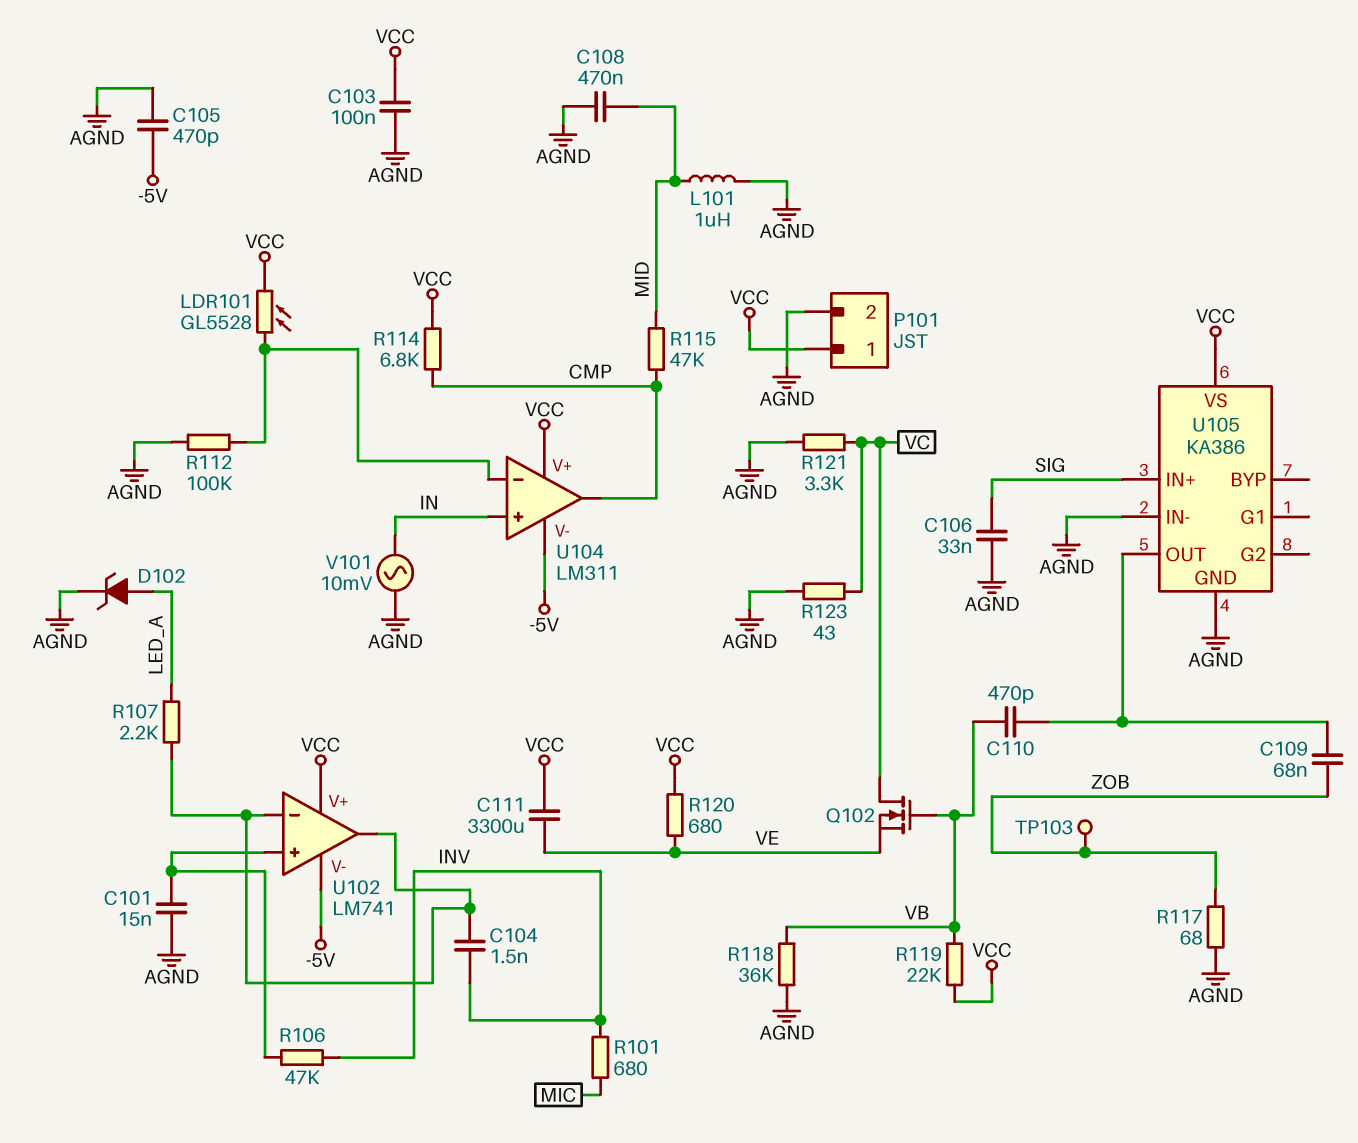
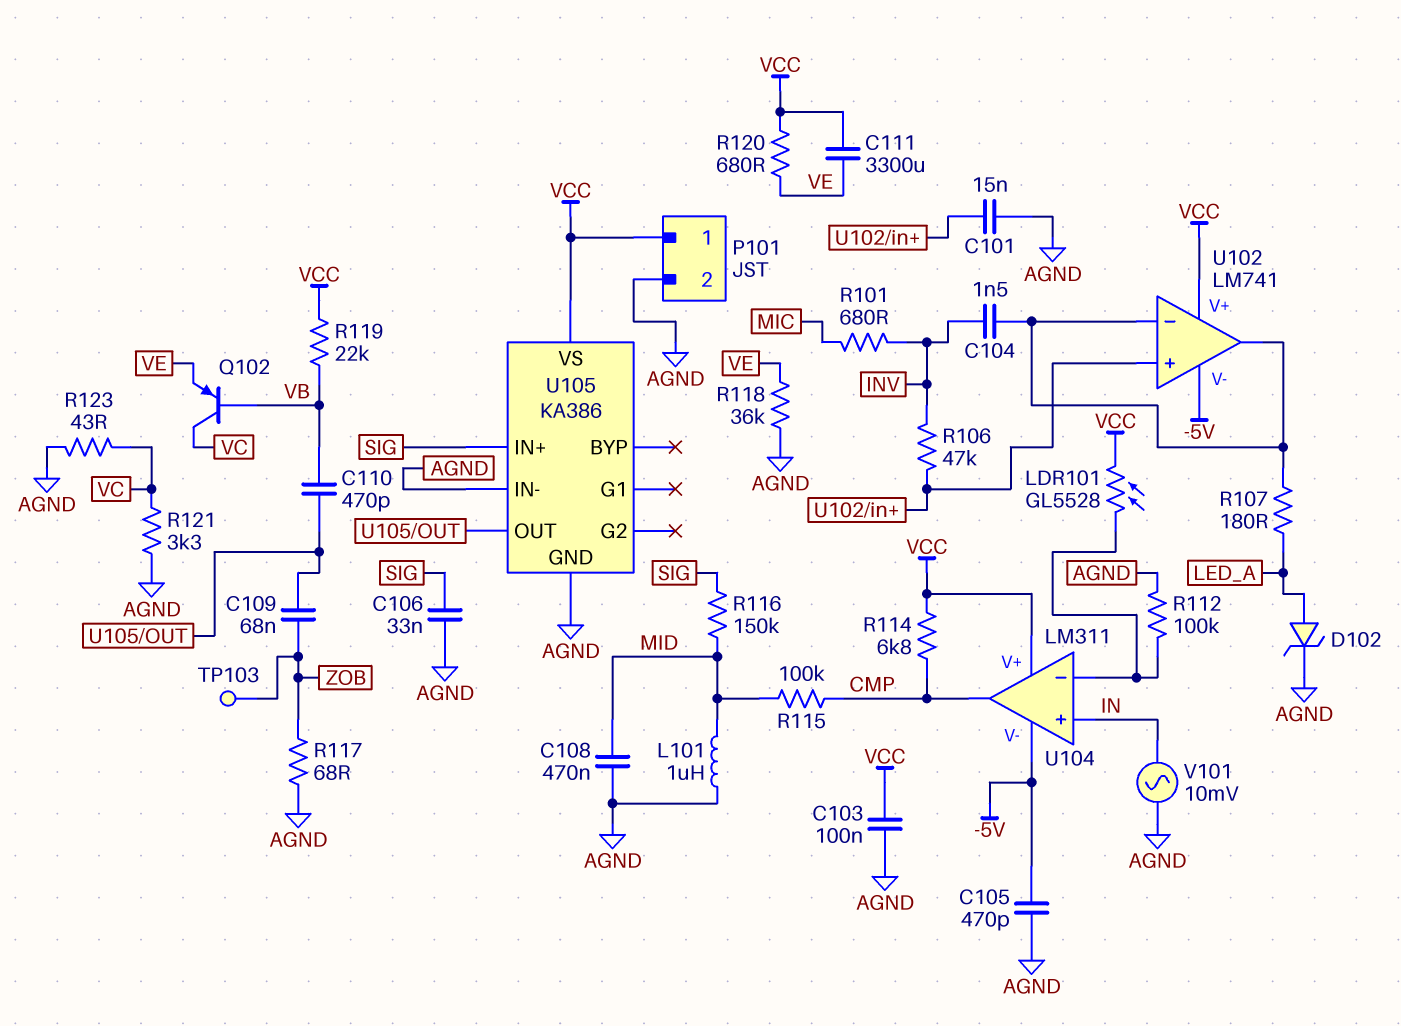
Q102: NMOS (G VB, D VC, S VE) -> PNP (B VB, C VC, E VE)
R107: 2.2k (LED_A, U102/in-) -> 180 (LED_A, U102/in-)
R115: 47k (CMP, MID) -> 100k (CMP, MID)
R116: none -> 150k (MID, SIG)
R118: 36k (AGND, VB) -> 36k (AGND, VE)

